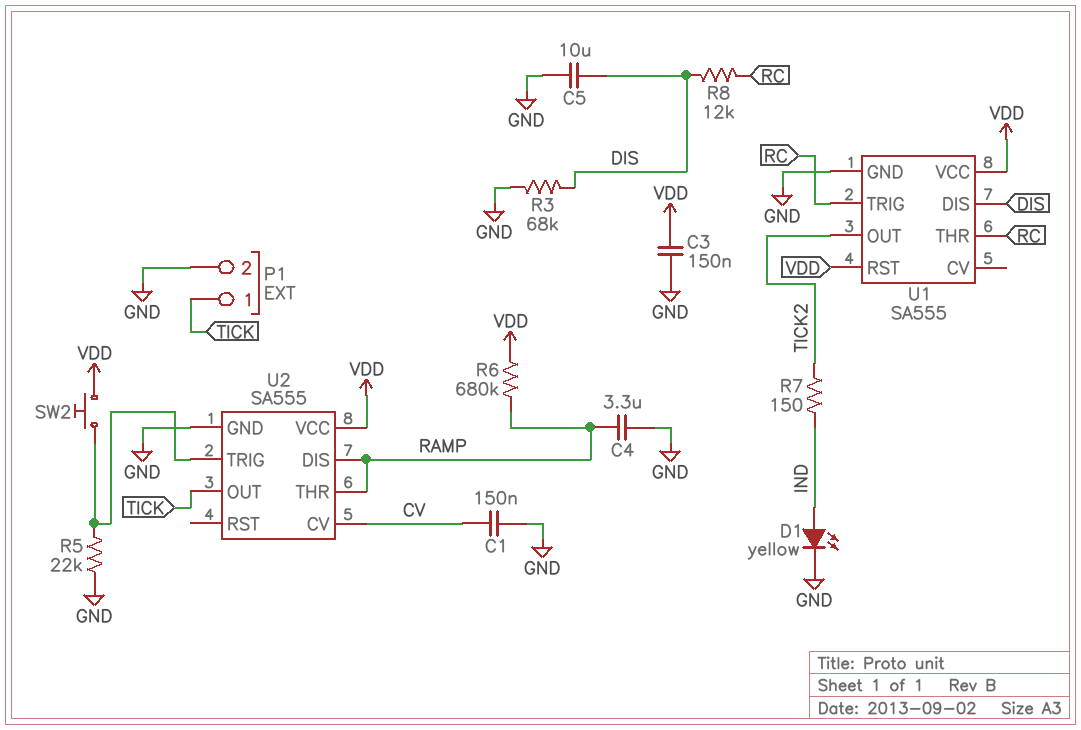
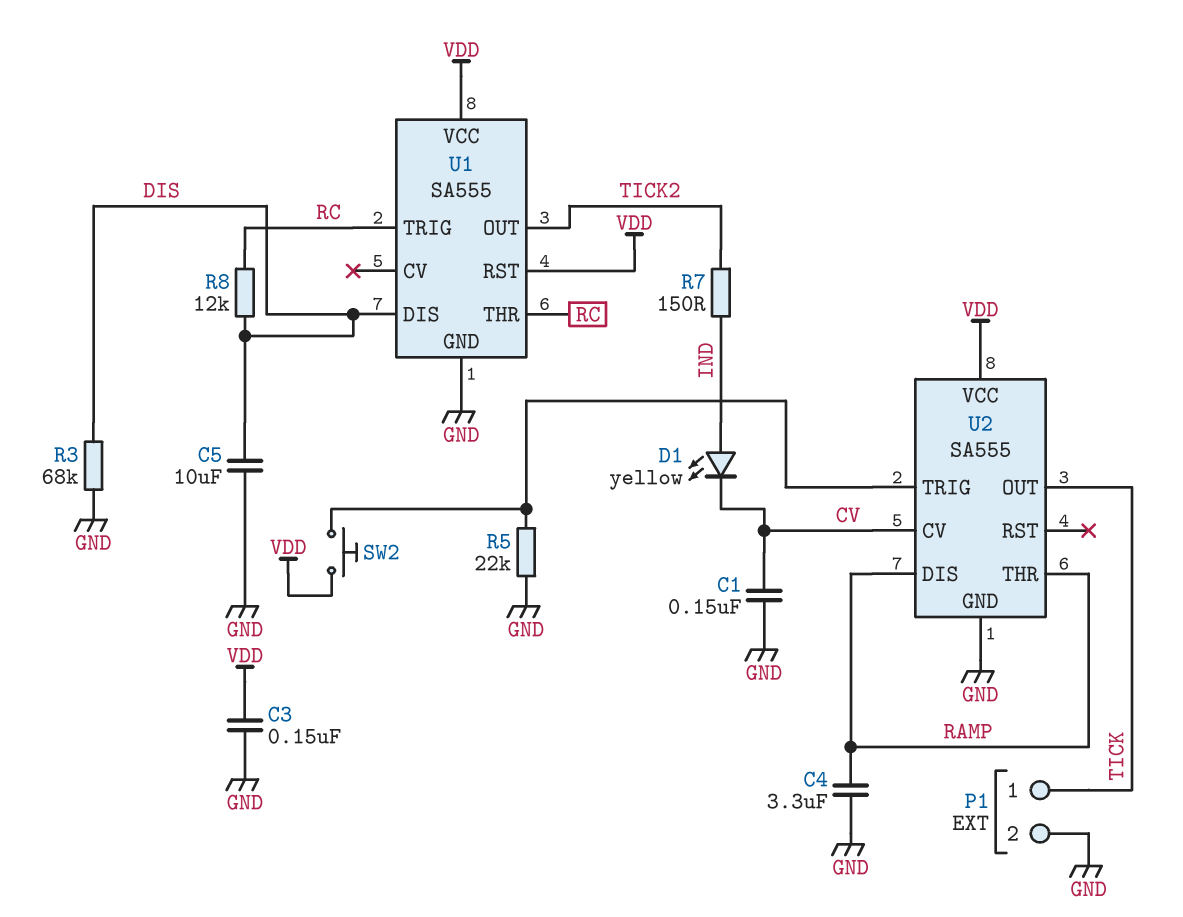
D1: LED yellow (A IND, K GND) -> LED yellow (A IND, K CV)
R6: 680k (RAMP, VDD) -> none

